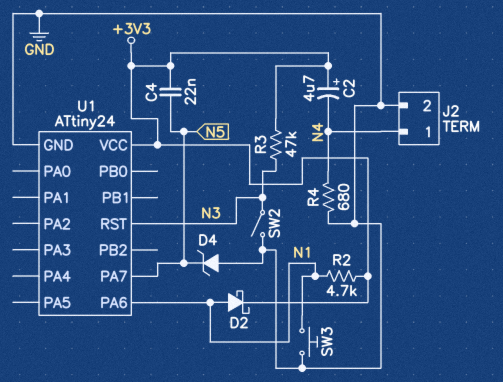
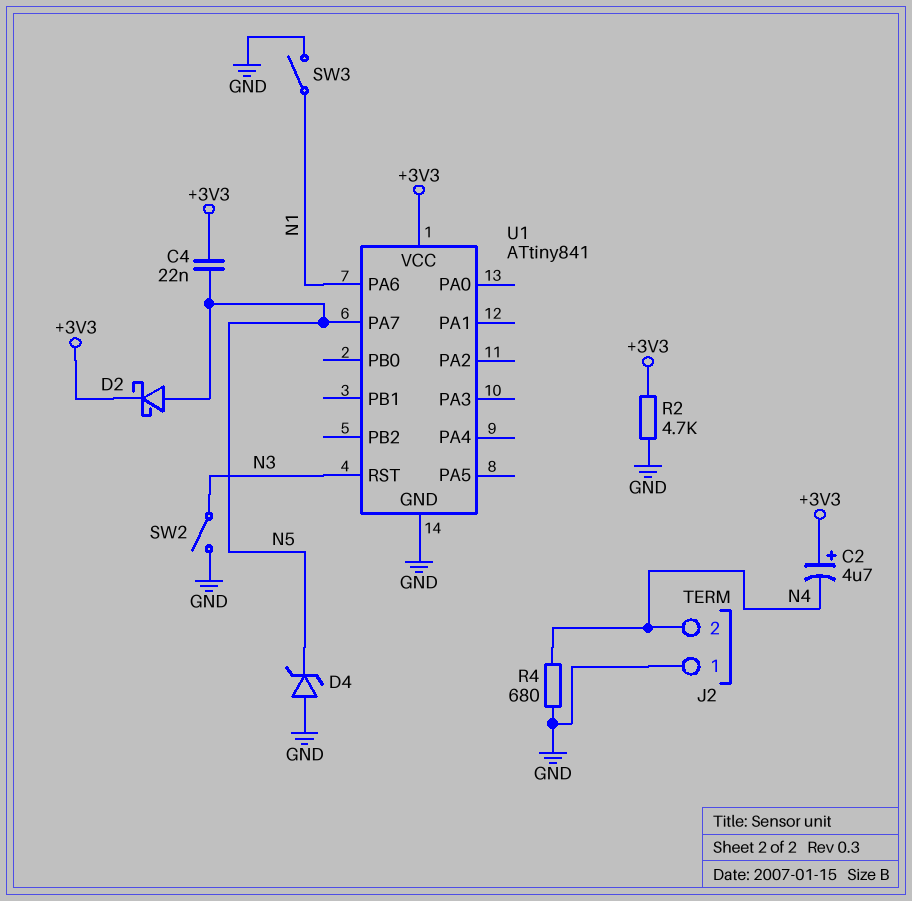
D2: schottky (A N1, K +3V3) -> schottky (A N5, K +3V3)
J2 pin 1: N4 -> GND
J2 pin 2: GND -> N4
R2: 4.7k (+3V3, N1) -> 4.7k (+3V3, GND)
R3: 47k (+3V3, N3) -> none
SW3: button (GND, N1) -> switch (GND, N1)
U1: ATtiny24 -> ATtiny841

